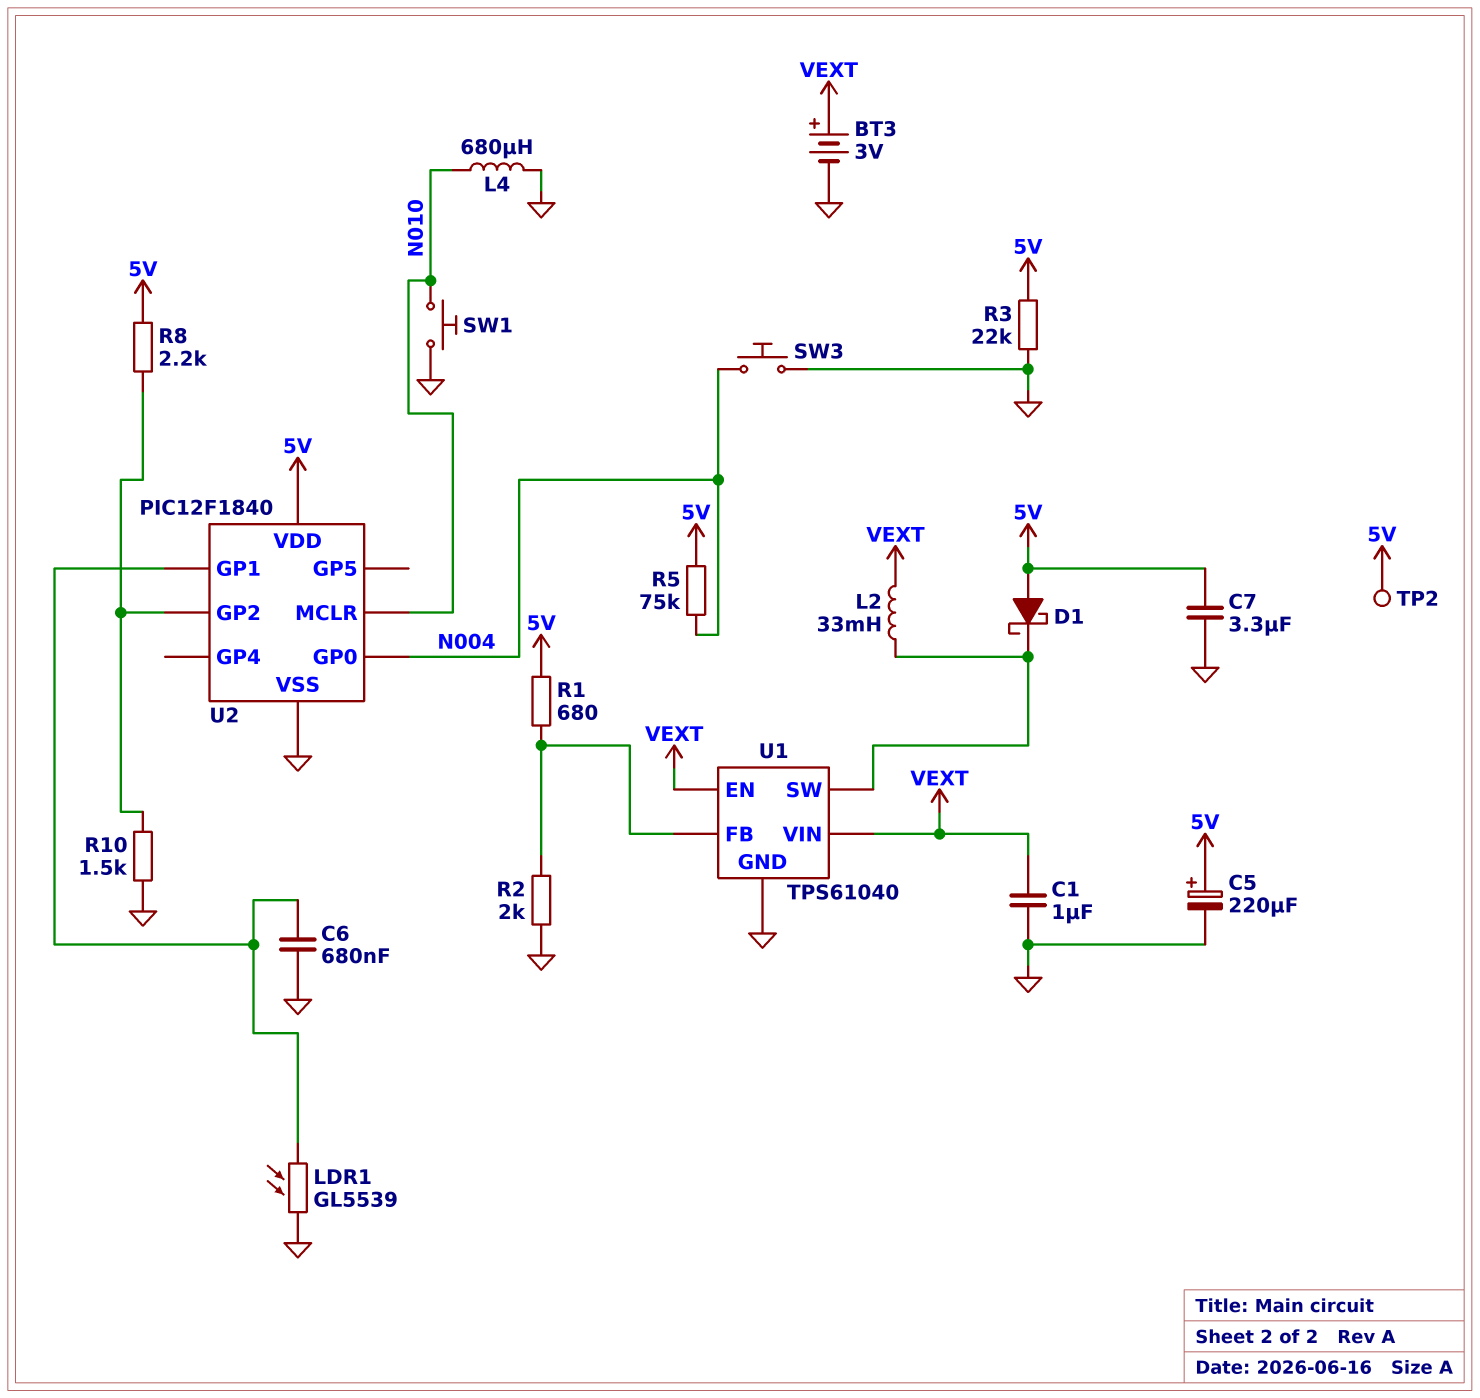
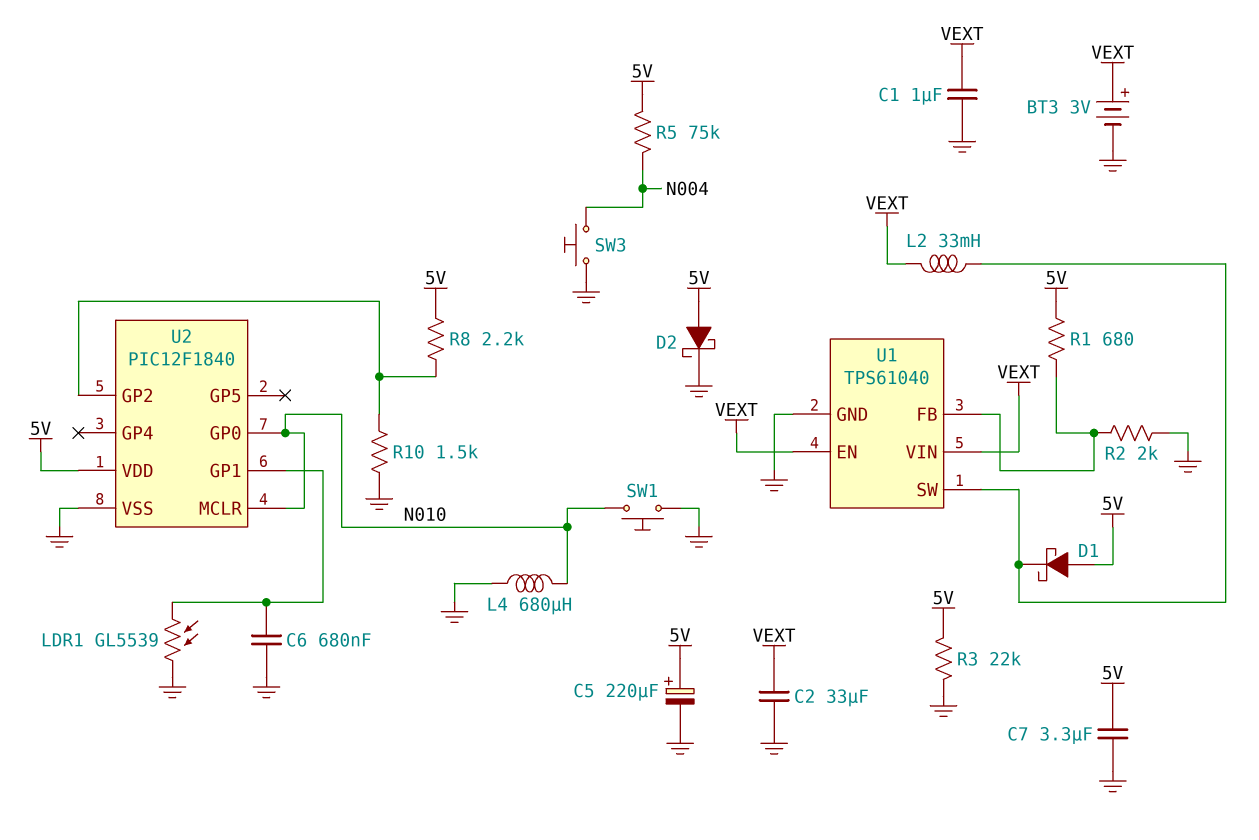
C2: none -> 33uF (GND, VEXT)
D2: none -> schottky (A 5V, K GND)
TP2: test point (5V) -> none
U2 pin GP0: N004 -> N010

